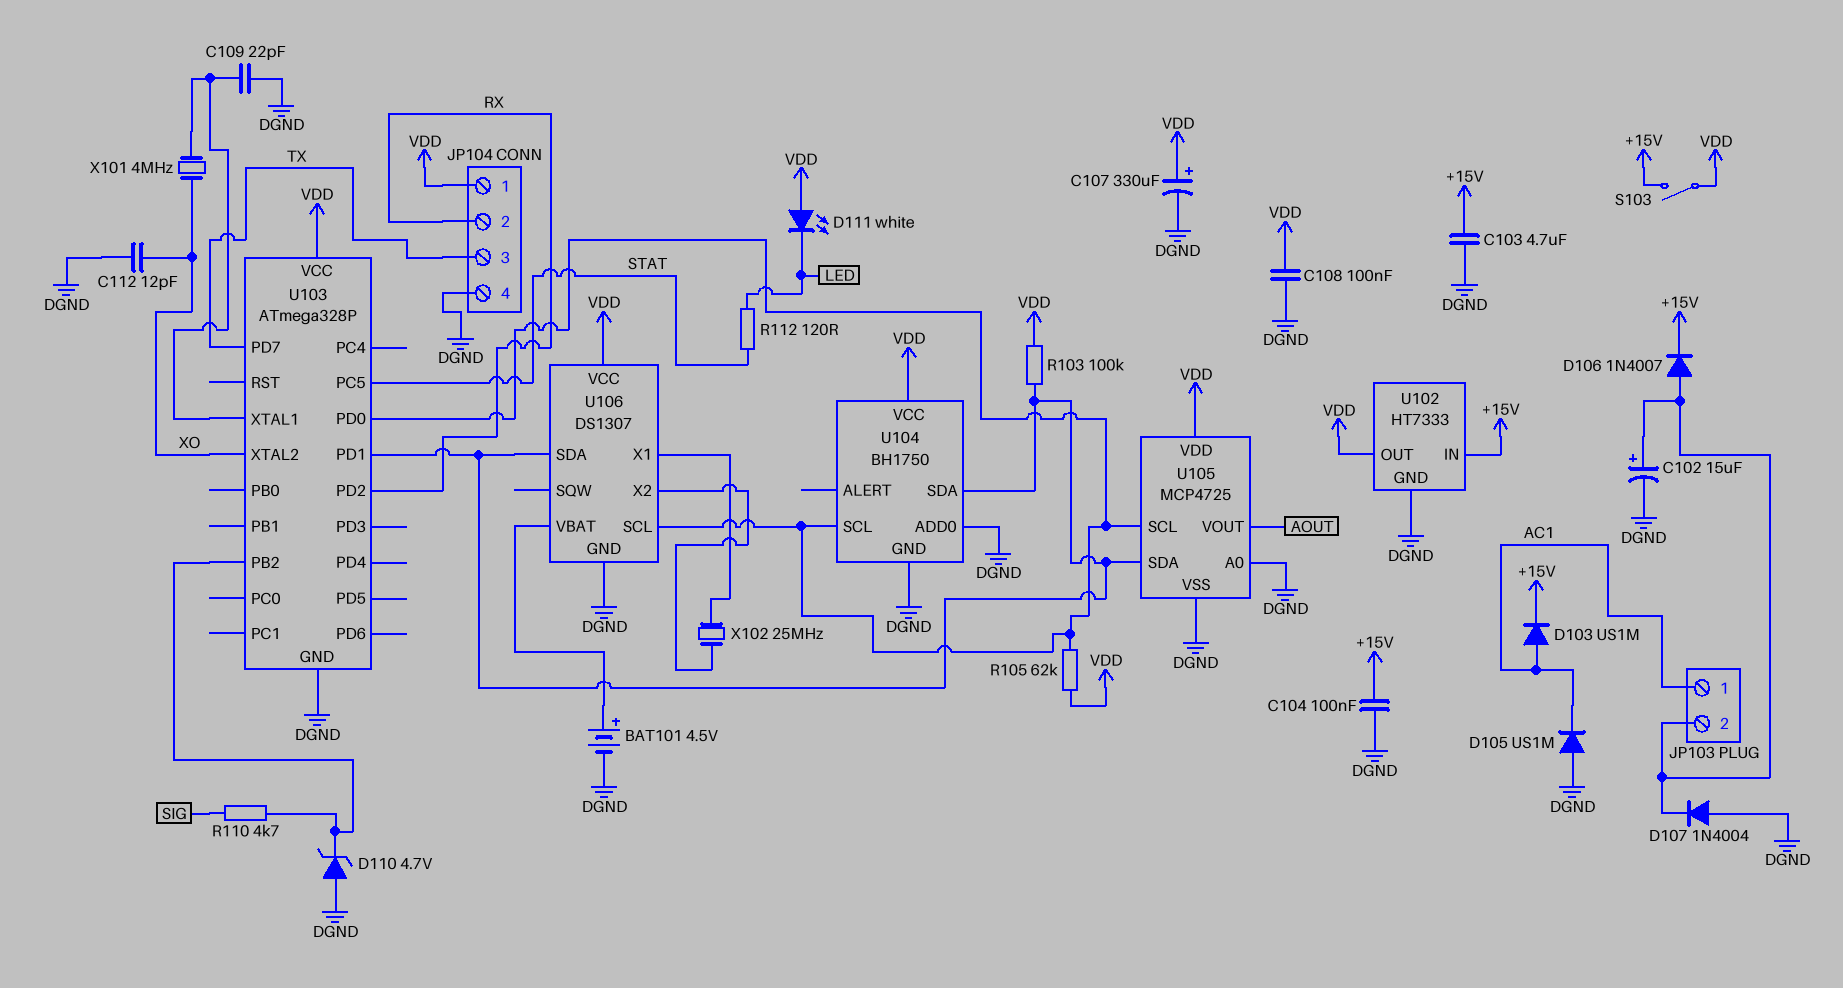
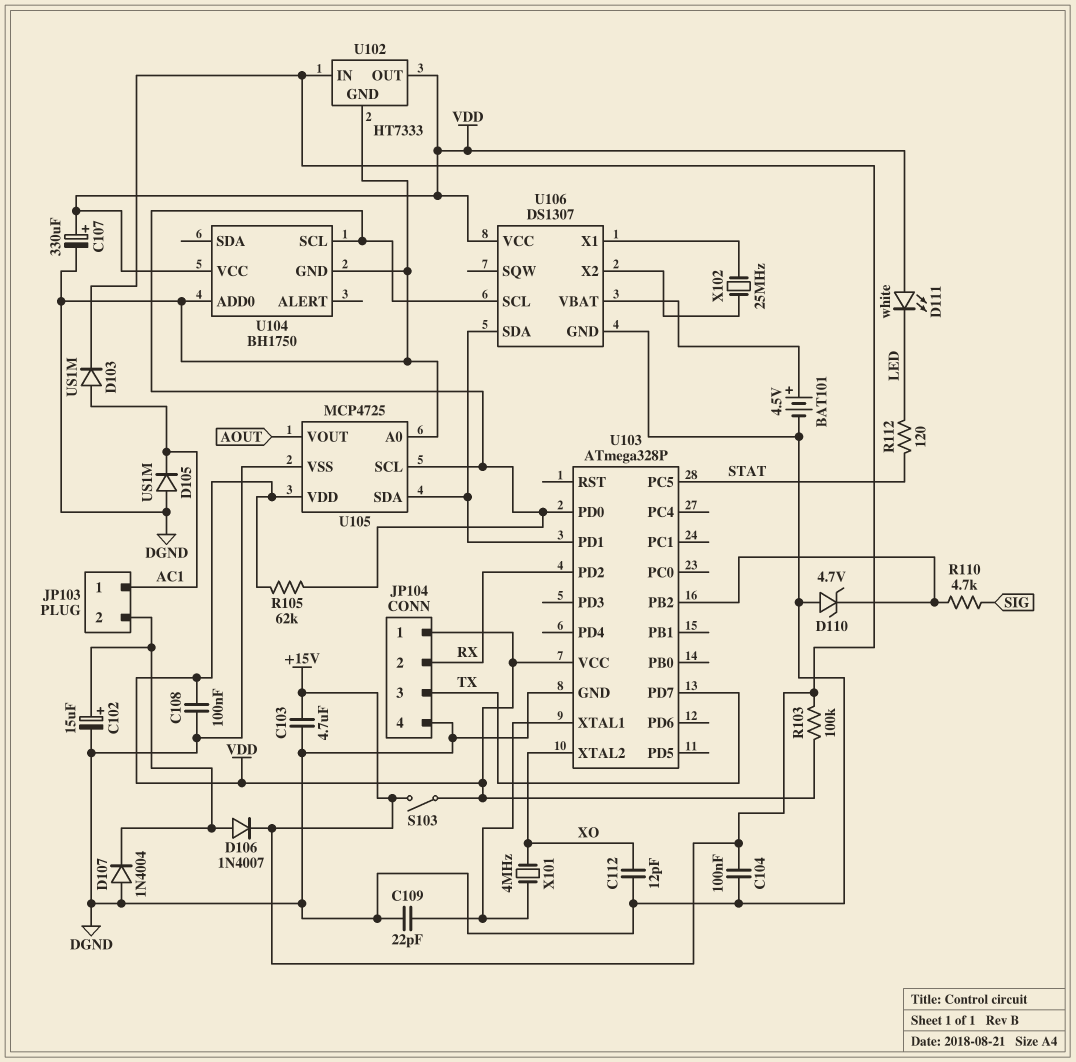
R103: 100k (U103/PD1, VDD) -> 100k (+15V, VDD)
U104 pin SDA: U103/PD1 -> none

